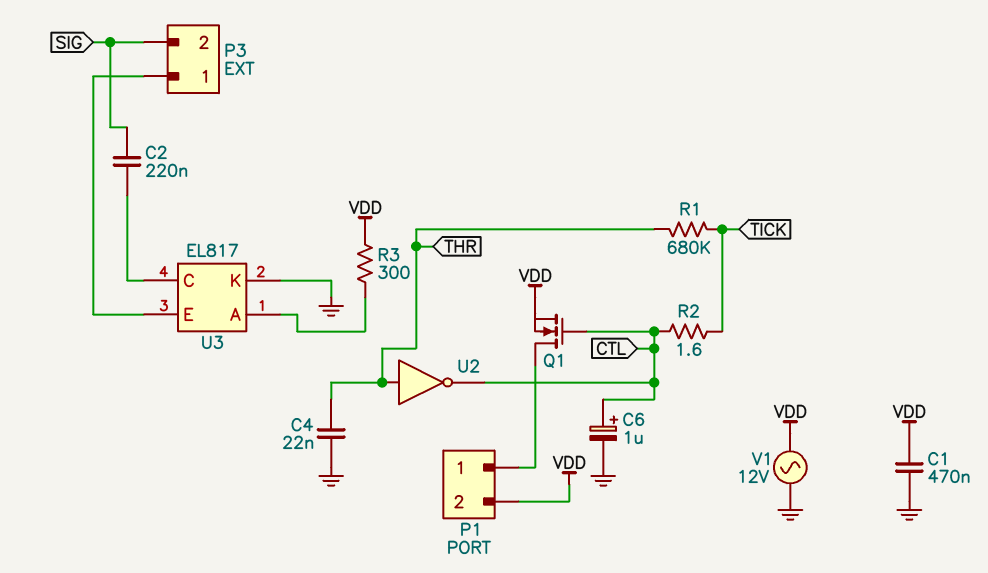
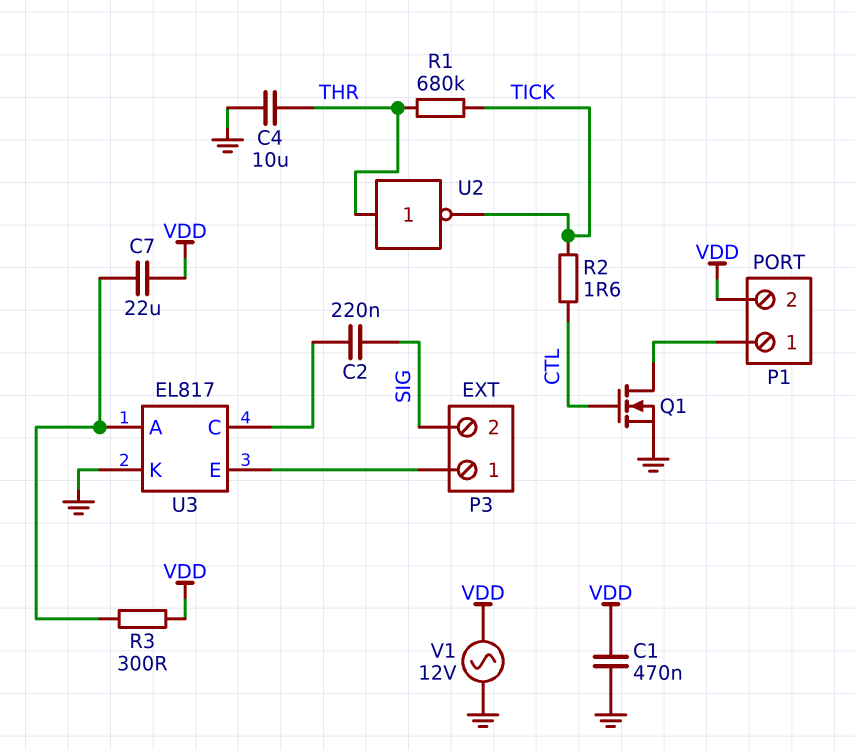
C4: 22nF (GND, THR) -> 10uF (GND, THR)
C6: 1uF (plus CTL, minus GND) -> none
C7: none -> 22uF (U3/A, VDD)
Q1: NMOS (G CTL, D P1/1, S VDD) -> NMOS (G CTL, D P1/1, S GND)
U2: NOT (in THR, out CTL) -> NOT (in THR, out TICK)

